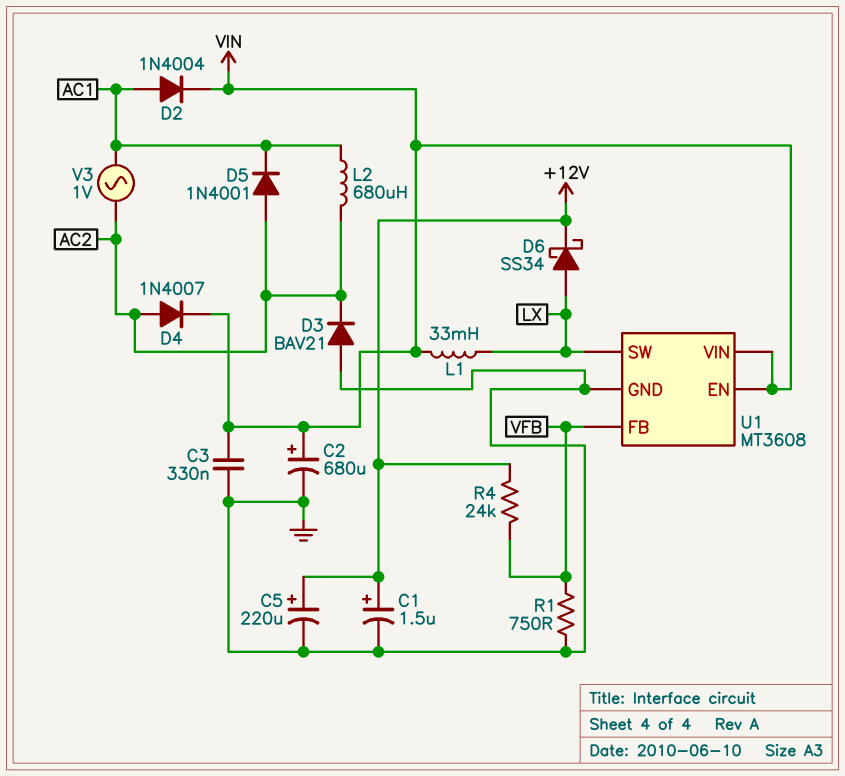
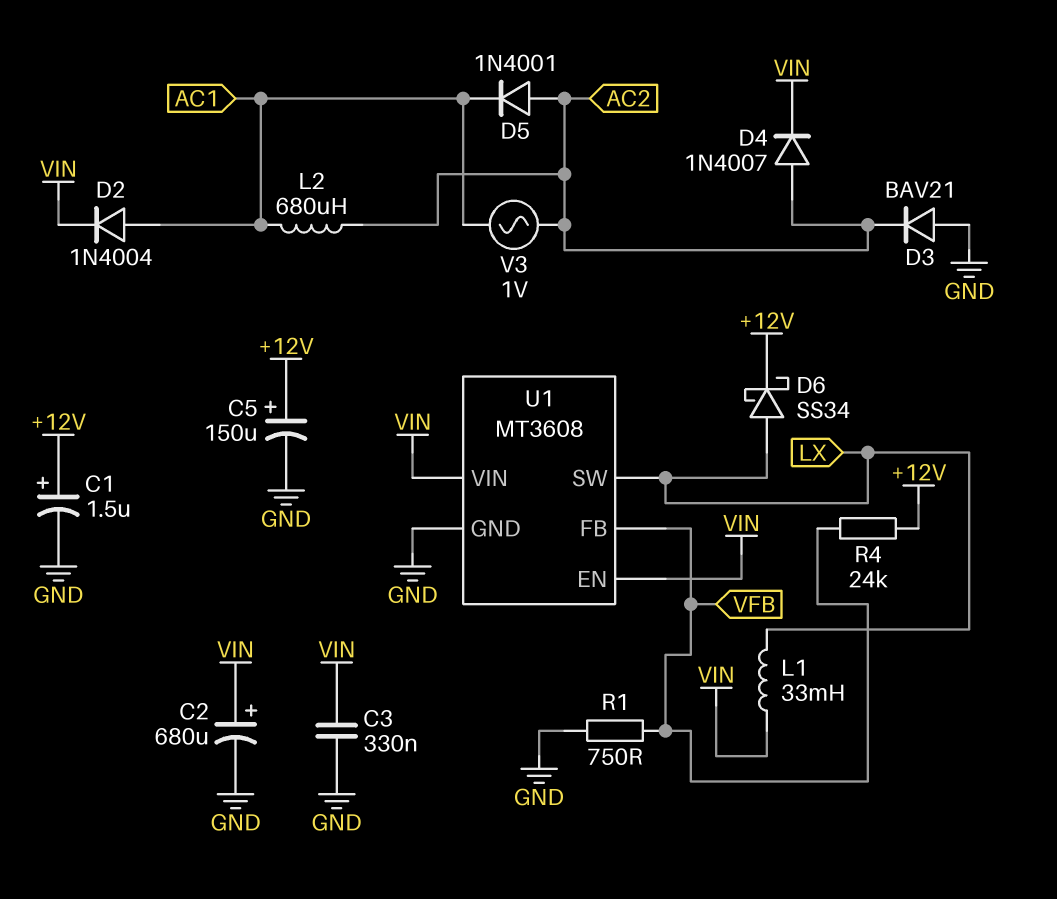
C5: 220uF (plus +12V, minus GND) -> 150uF (plus +12V, minus GND)

